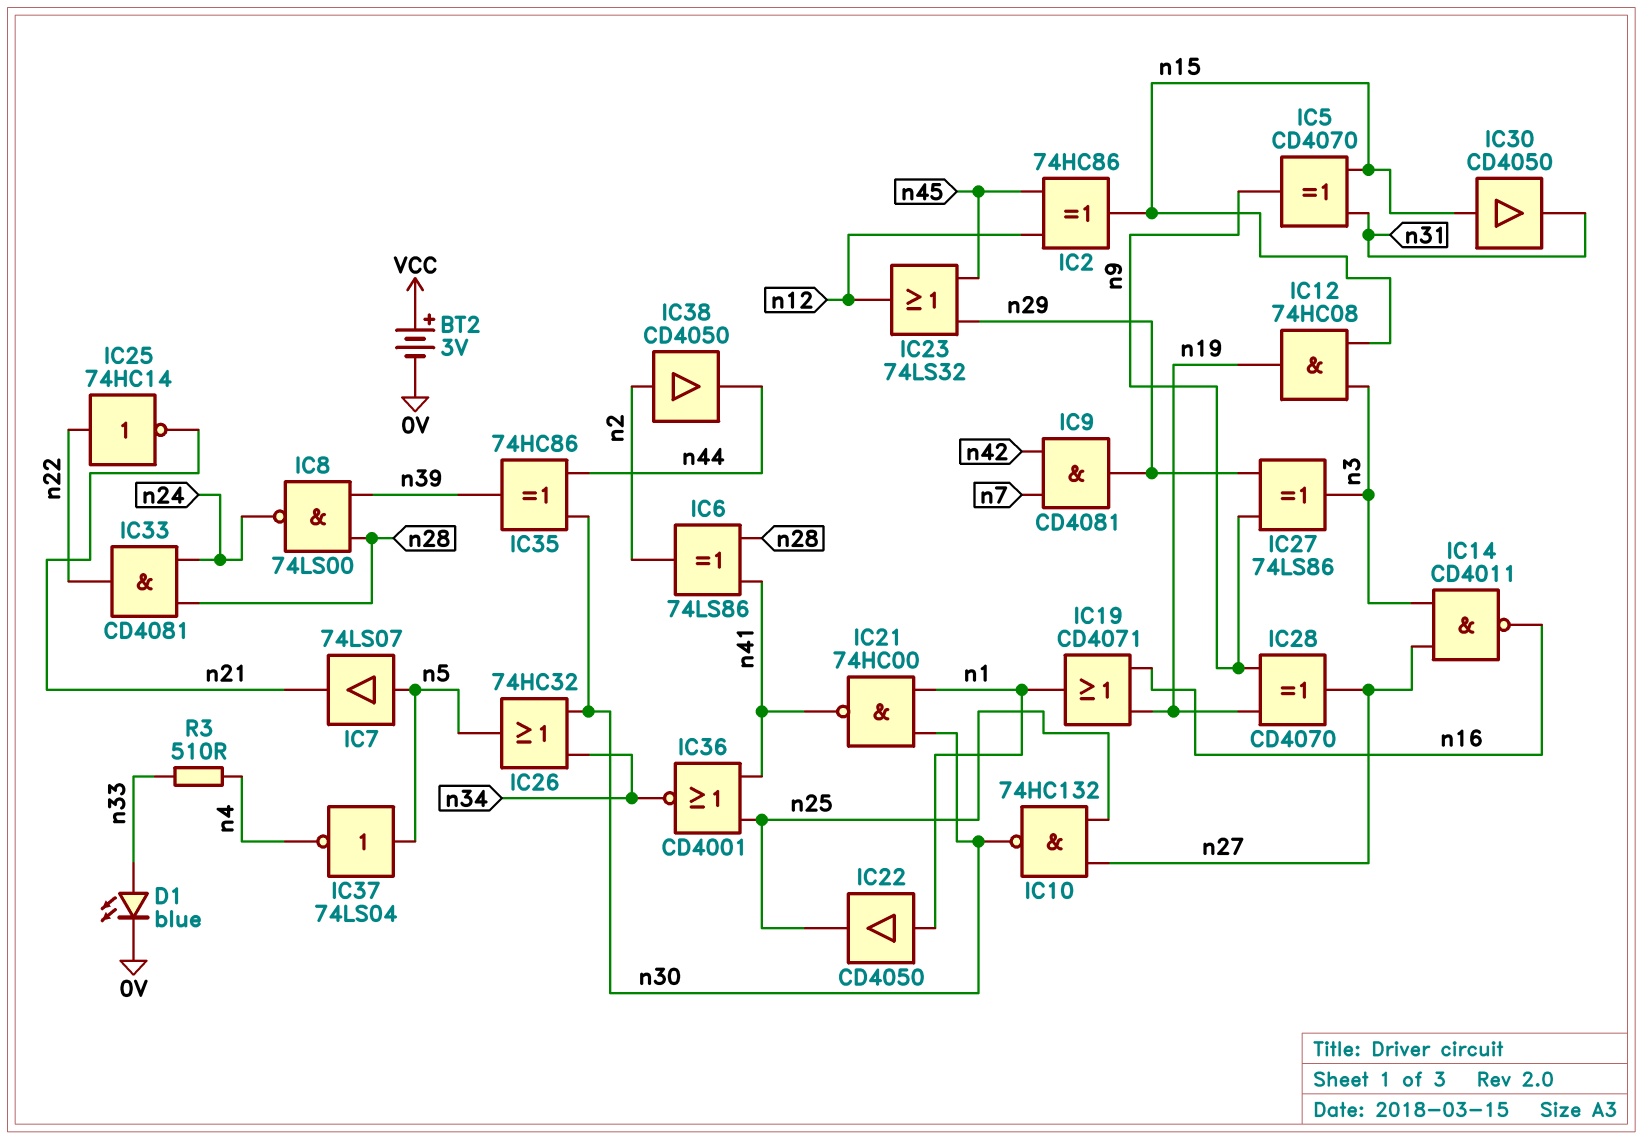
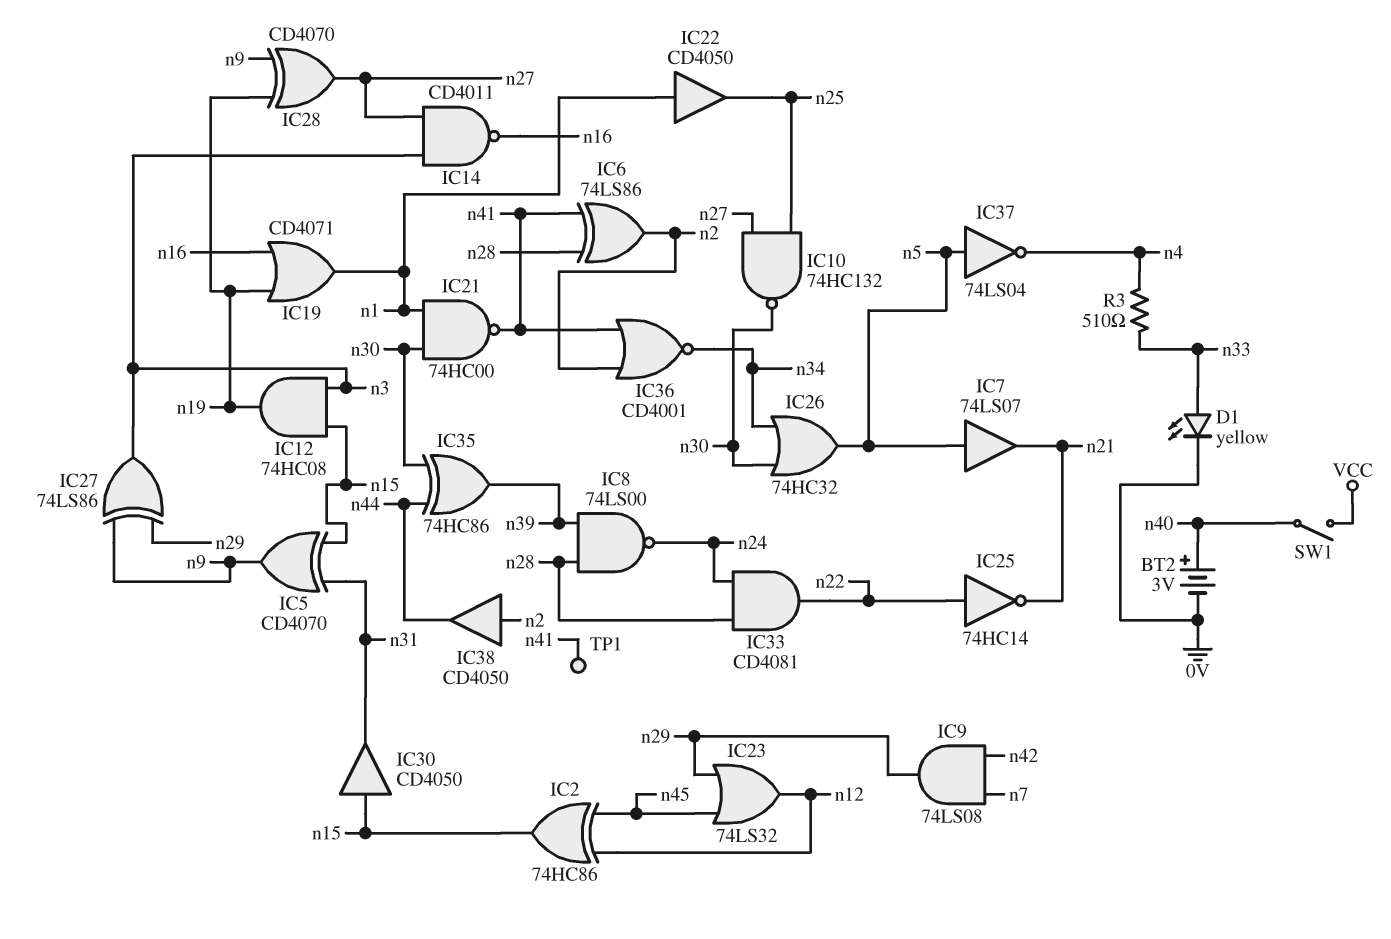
BT2: 3V (plus VCC, minus 0V) -> 3V (plus n40, minus 0V)
D1: LED blue (A n33, K 0V) -> LED yellow (A n33, K 0V)
IC9: AND CD4081 (in n7, in n42, out n29) -> AND 74LS08 (in n7, in n42, out n29)
IC36: NOR CD4001 (in n25, in n41, out n34) -> NOR CD4001 (in n2, in n41, out n34)
SW1: none -> switch (VCC, n40)
TP1: none -> test point (n41)

